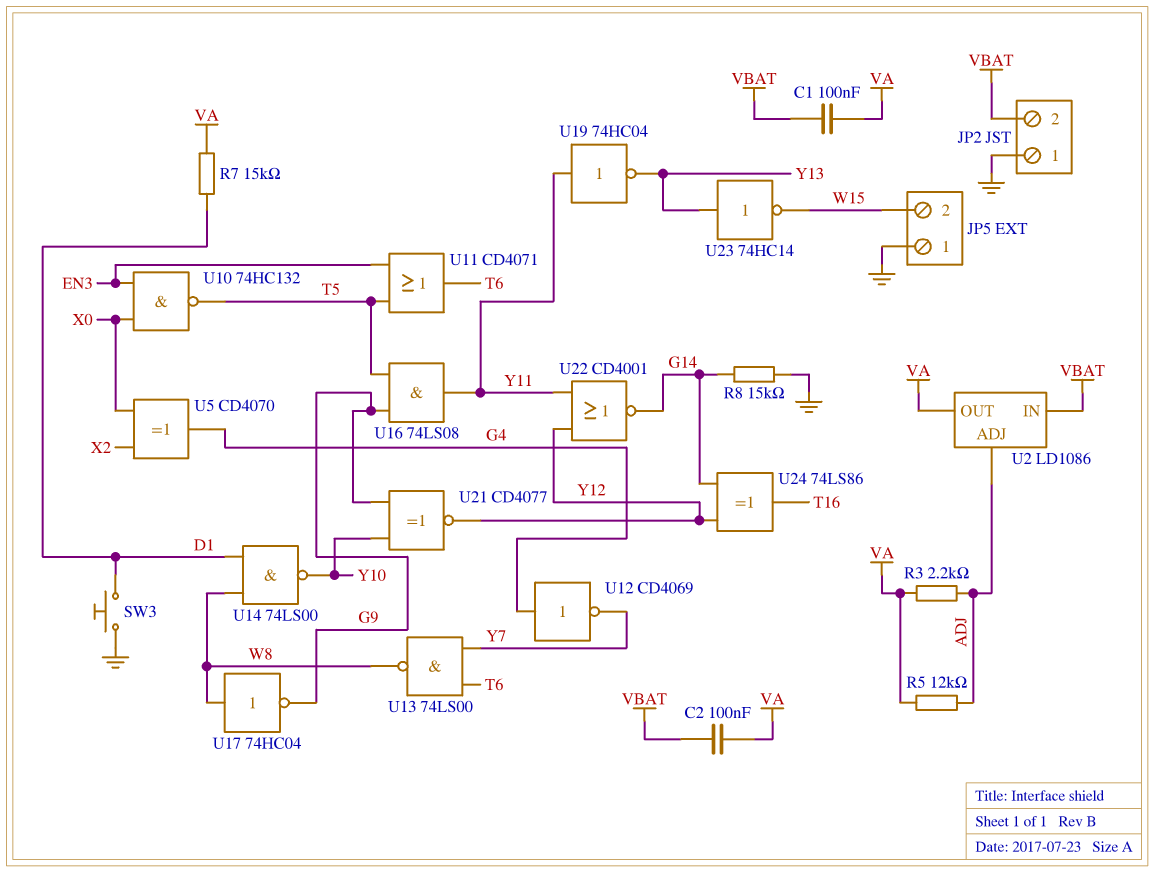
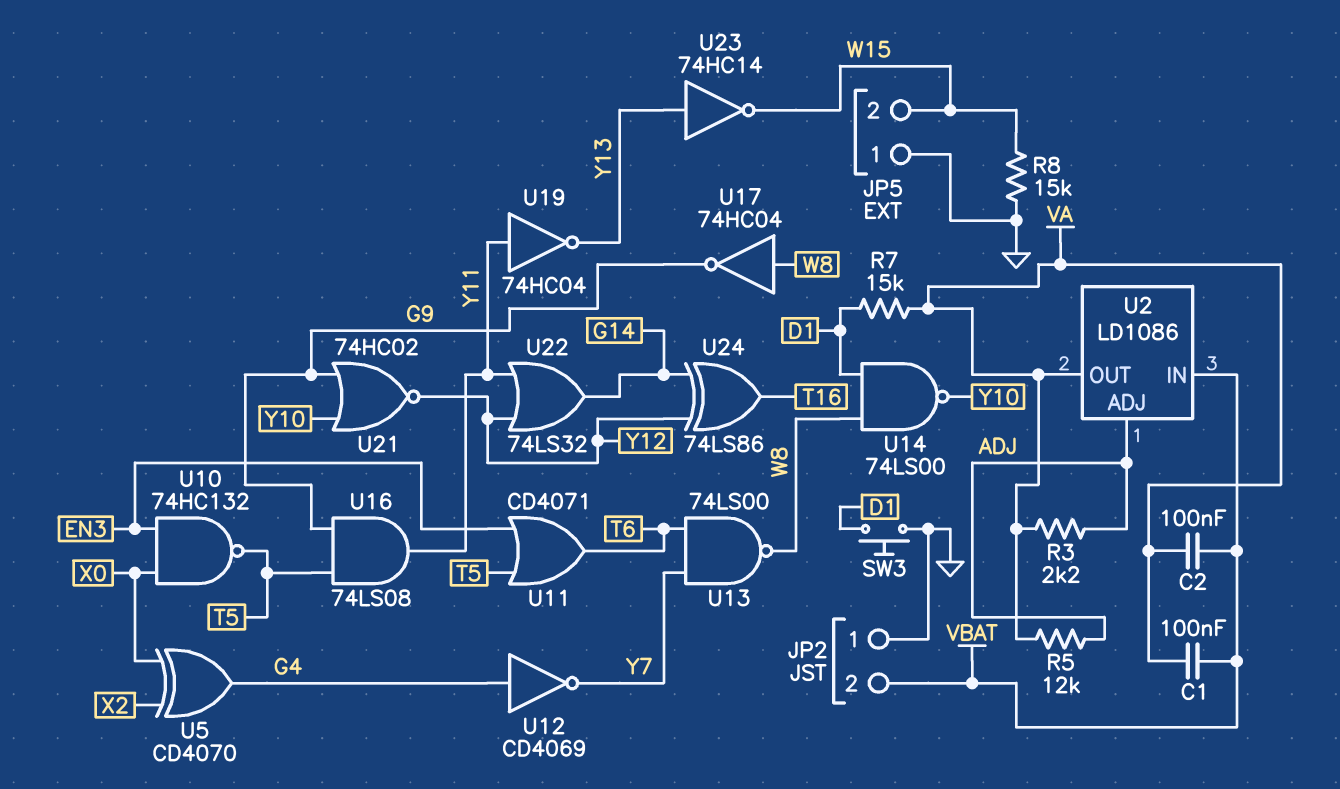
R8: 15k (G14, GND) -> 15k (GND, W15)
U21: XNOR CD4077 (in G9, in Y10, out Y12) -> NOR 74HC02 (in G9, in Y10, out Y12)
U22: NOR CD4001 (in Y11, in Y12, out G14) -> OR 74LS32 (in Y11, in Y12, out G14)

